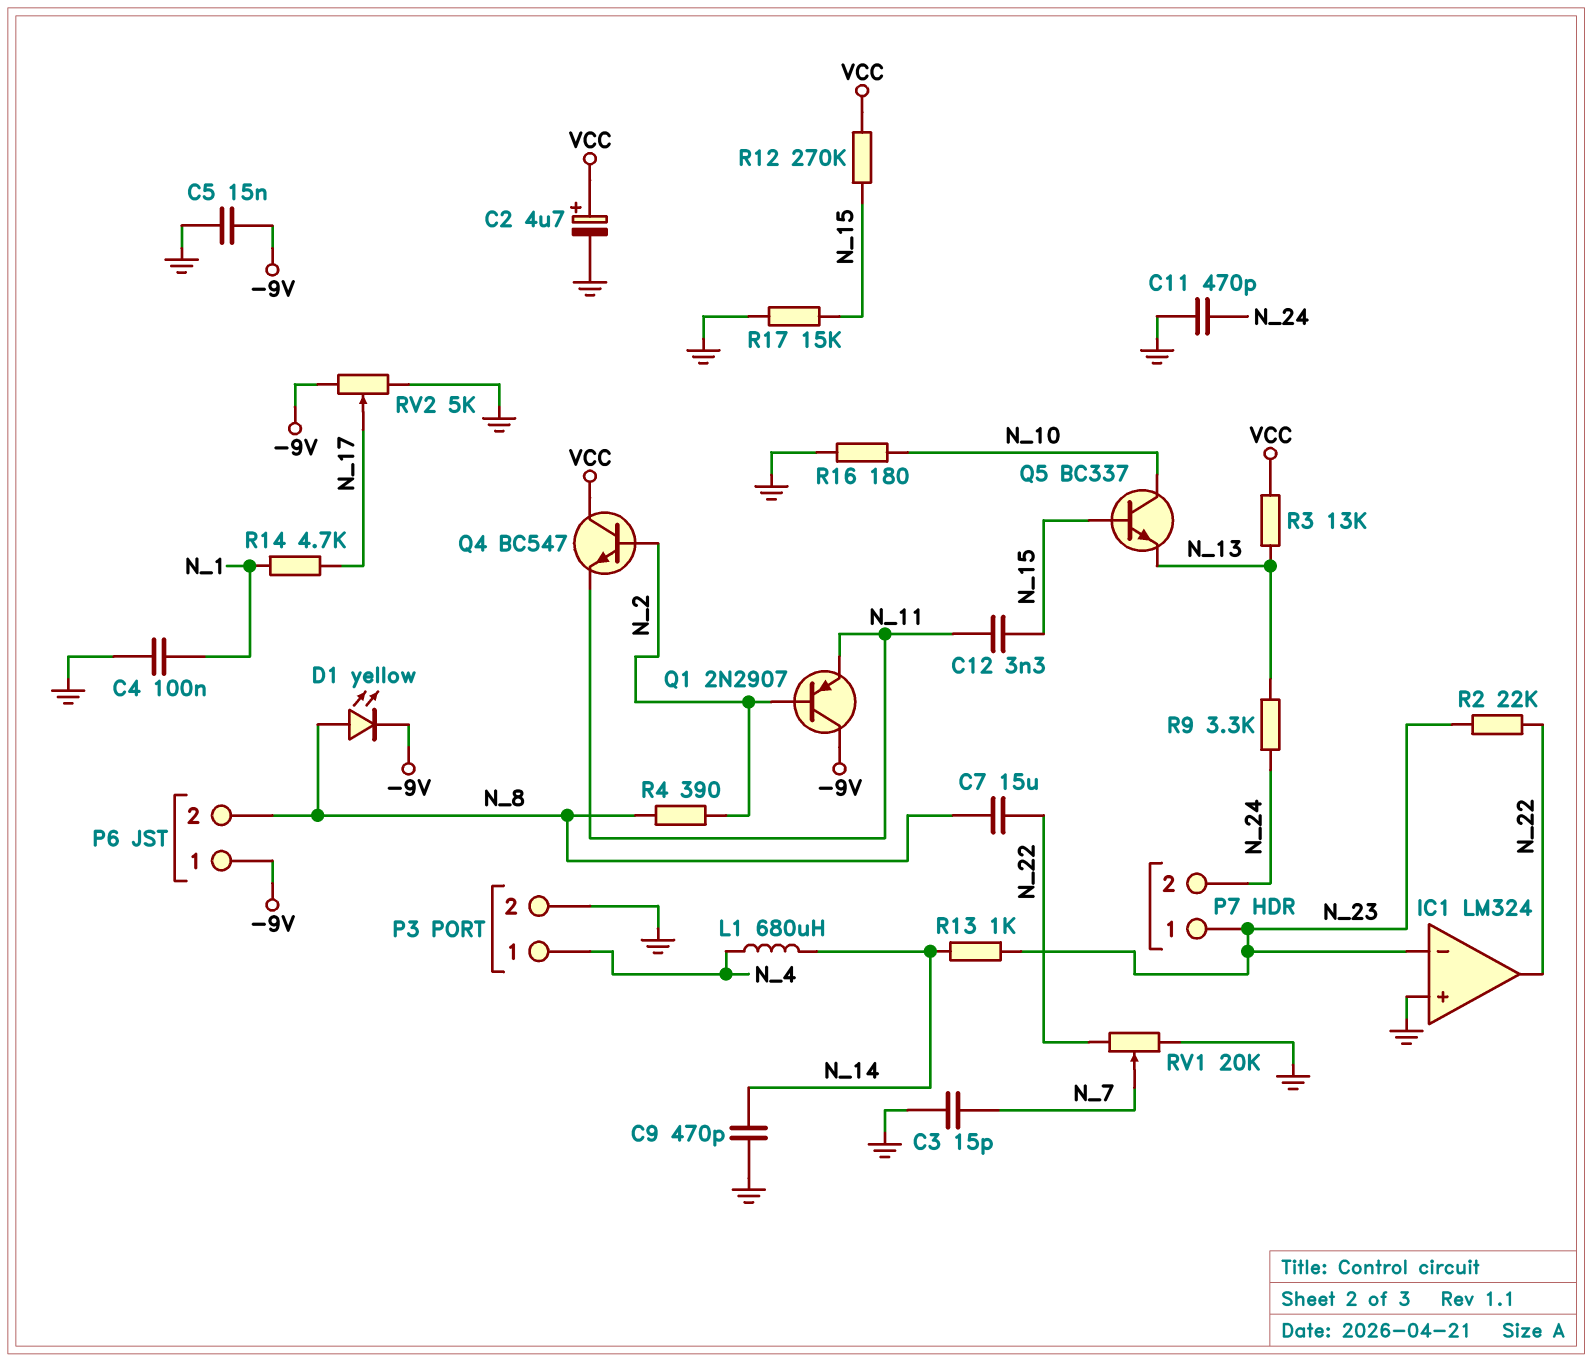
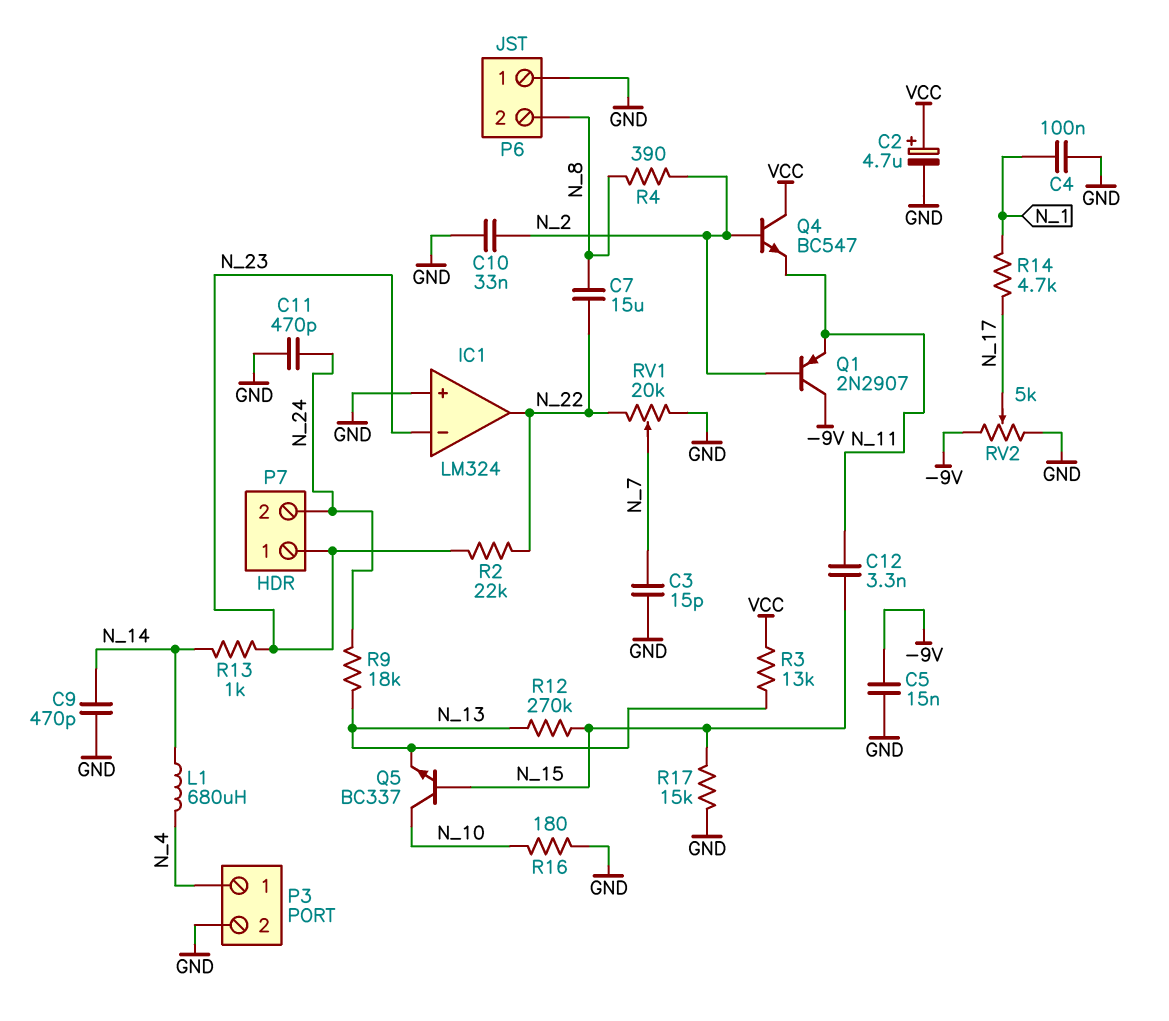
C10: none -> 33nF (GND, N_2)
D1: LED yellow (A N_8, K -9V) -> none
P6 pin 1: -9V -> GND
R9: 3.3k (N_13, N_24) -> 18k (N_13, N_24)
R12: 270k (N_15, VCC) -> 270k (N_13, N_15)

